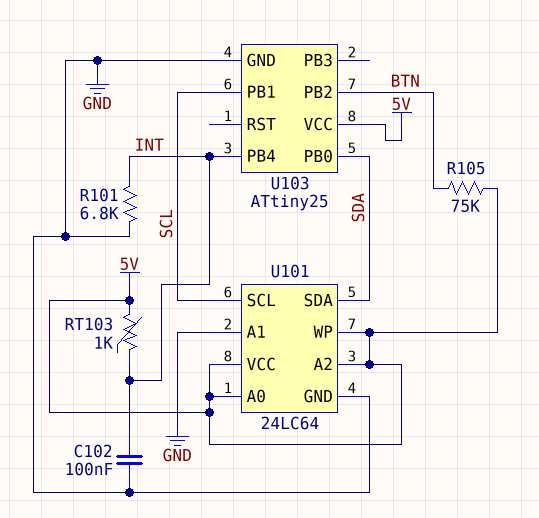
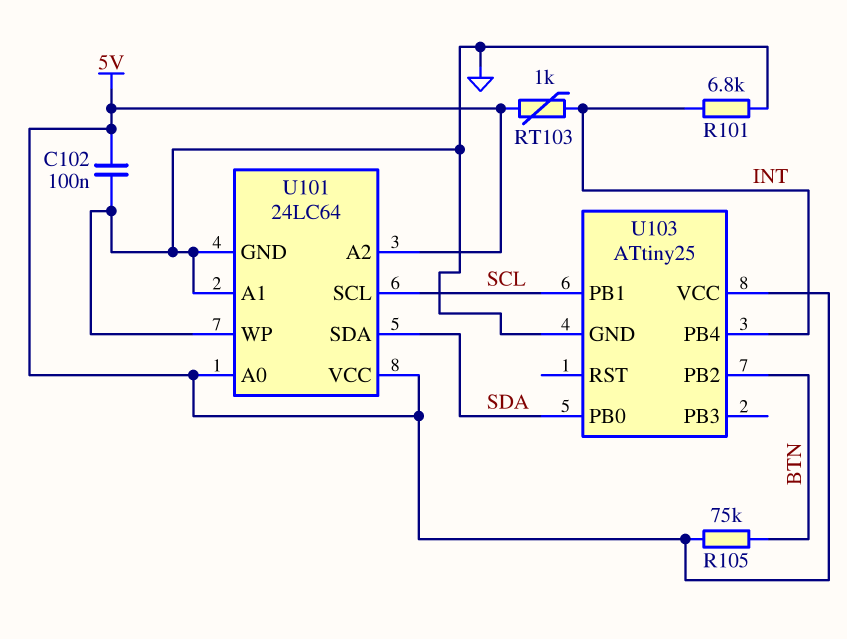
C102: 100nF (GND, INT) -> 100nF (5V, GND)
U101 pin WP: 5V -> GND

